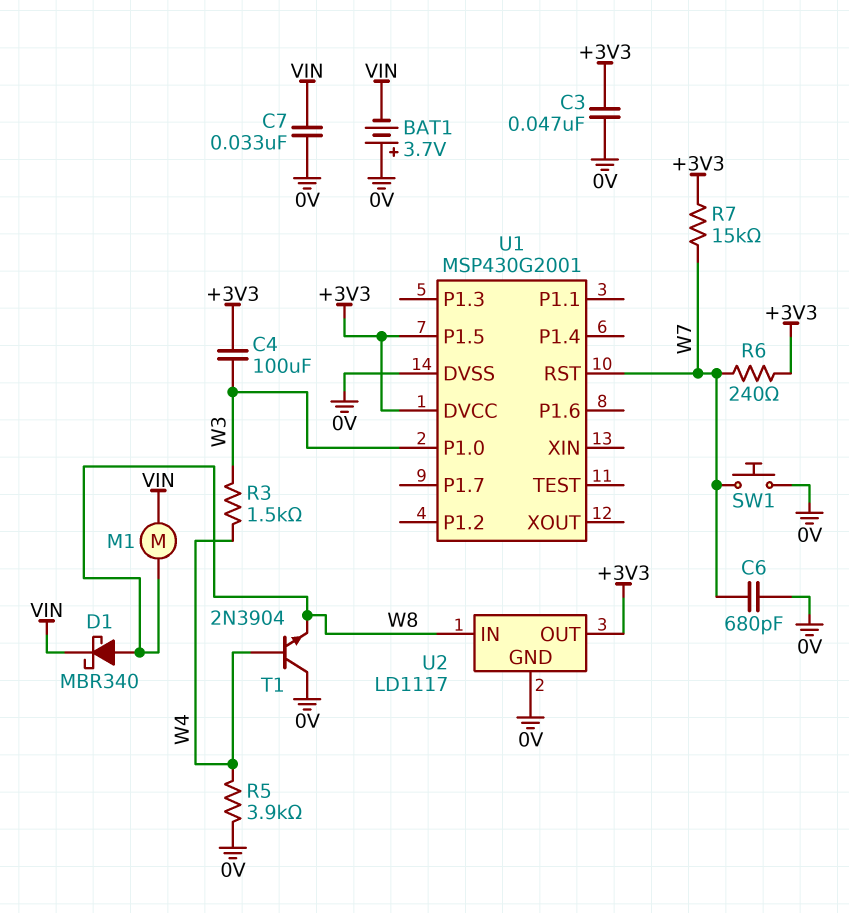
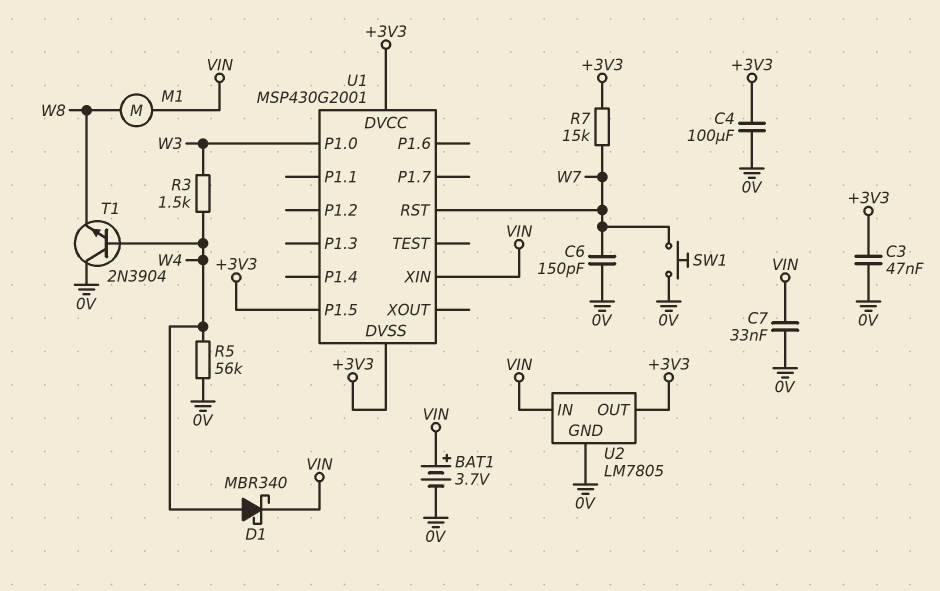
BAT1: 3.7V (plus 0V, minus VIN) -> 3.7V (plus VIN, minus 0V)
C4: 100uF (+3V3, W3) -> 100uF (+3V3, 0V)
C6: 680pF (0V, W7) -> 150pF (0V, W7)
D1: schottky MBR340 (A W8, K VIN) -> schottky MBR340 (A W4, K VIN)
R5: 3.9k (0V, W4) -> 56k (0V, W4)
R6: 240 (+3V3, W7) -> none
U1 pin DVSS: 0V -> +3V3
U1 pin XIN: none -> VIN
U2: LD1117 -> LM7805
U2 pin IN: W8 -> VIN

